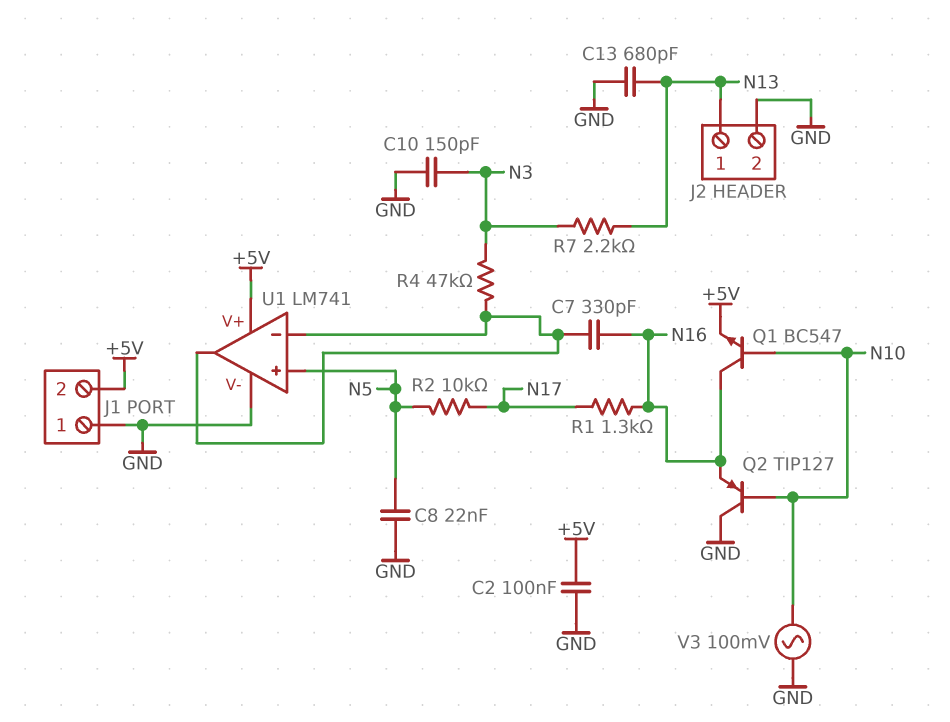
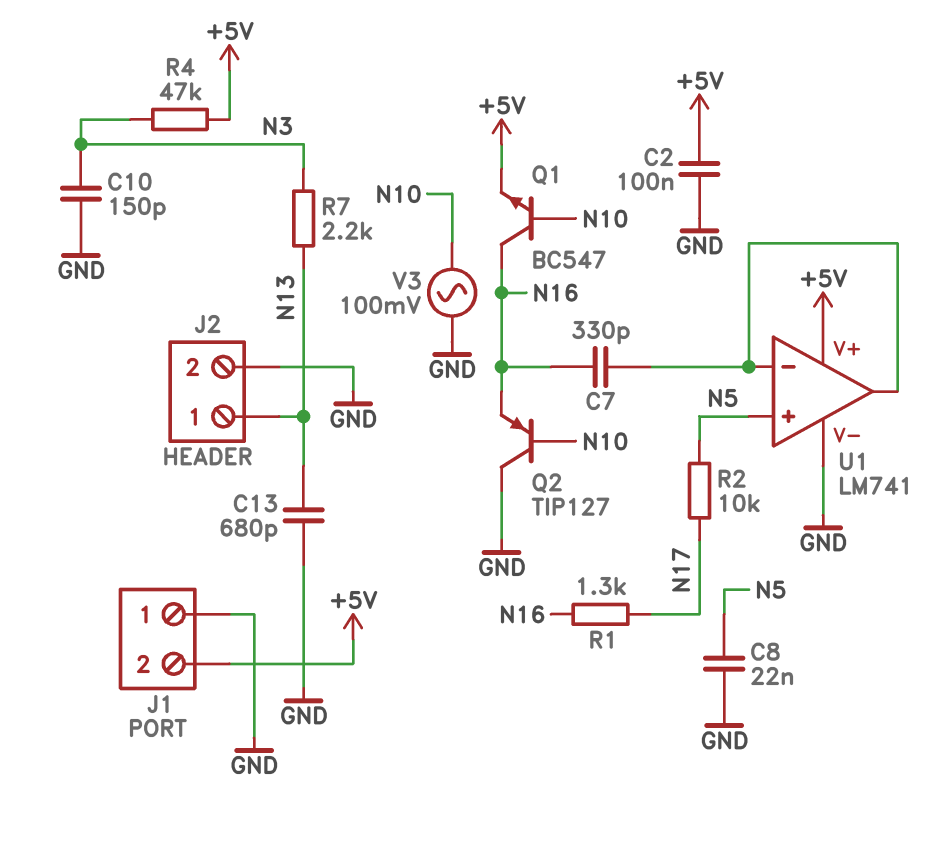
R4: 47k (N3, U1/in-) -> 47k (+5V, N3)

